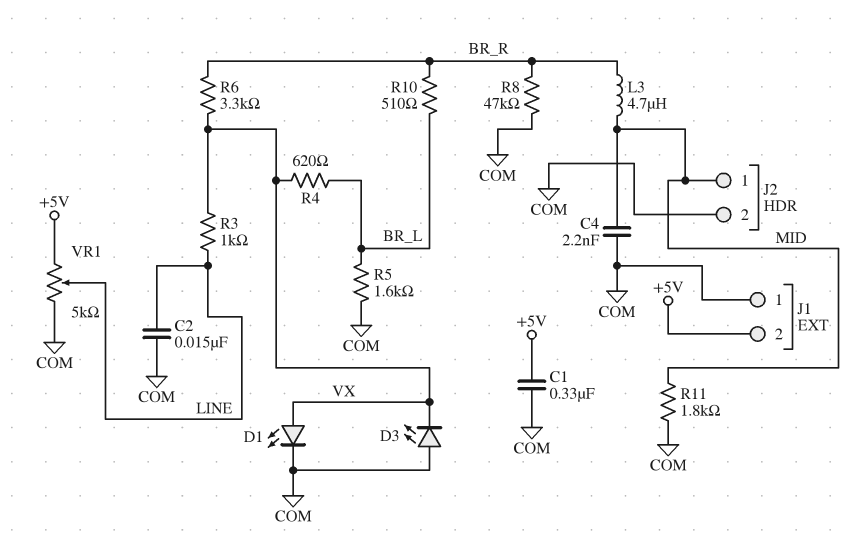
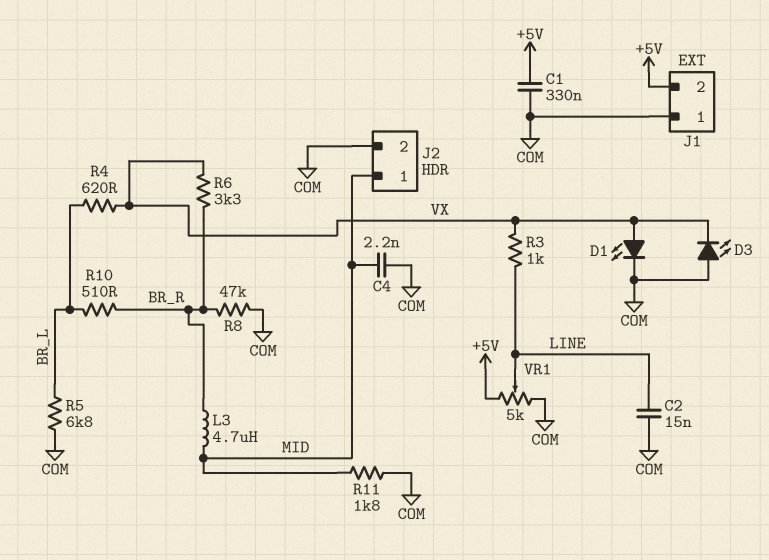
R5: 1.6k (BR_L, COM) -> 6.8k (BR_L, COM)

